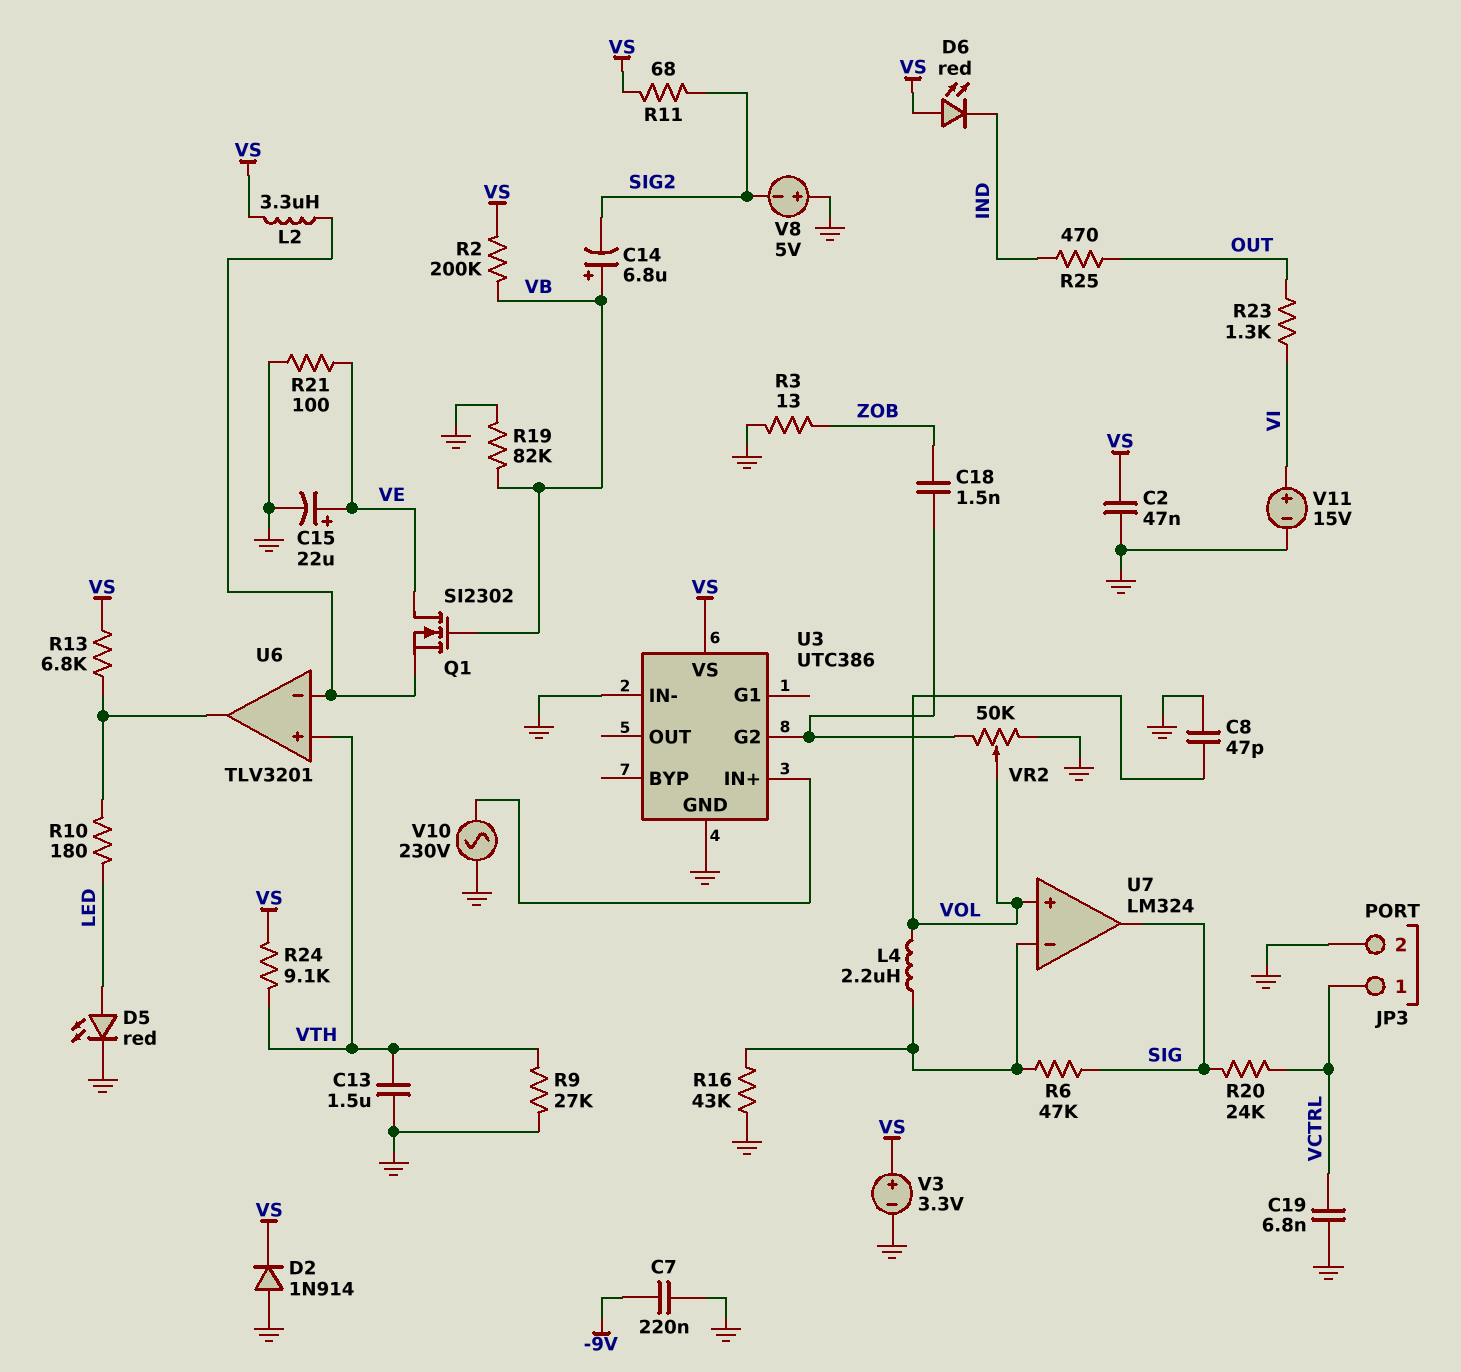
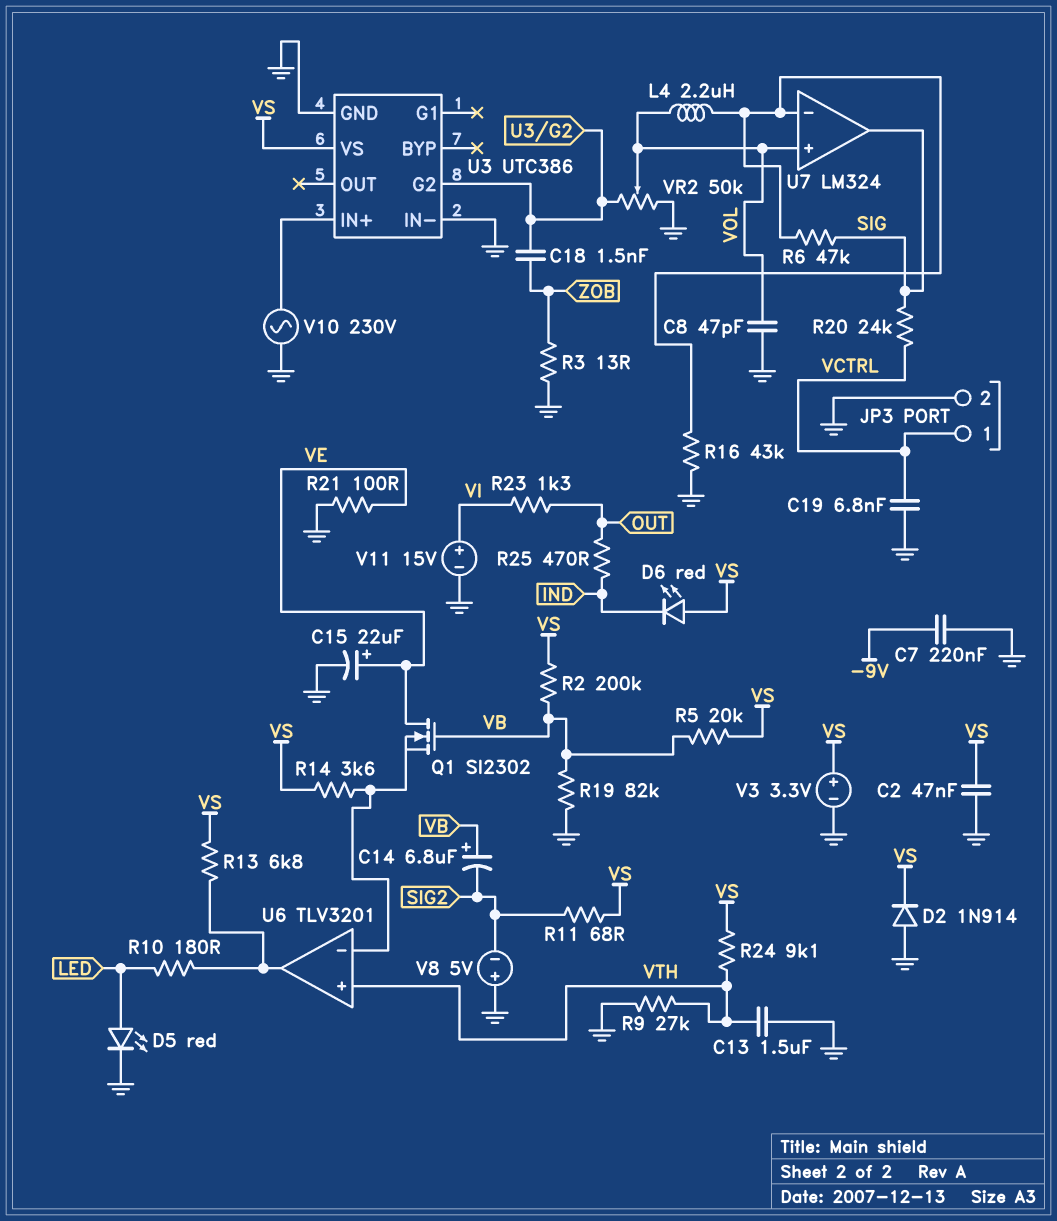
L2: 3.3uH (U6/in-, VS) -> none
R5: none -> 20k (VB, VS)
R14: none -> 3.6k (U6/in-, VS)

